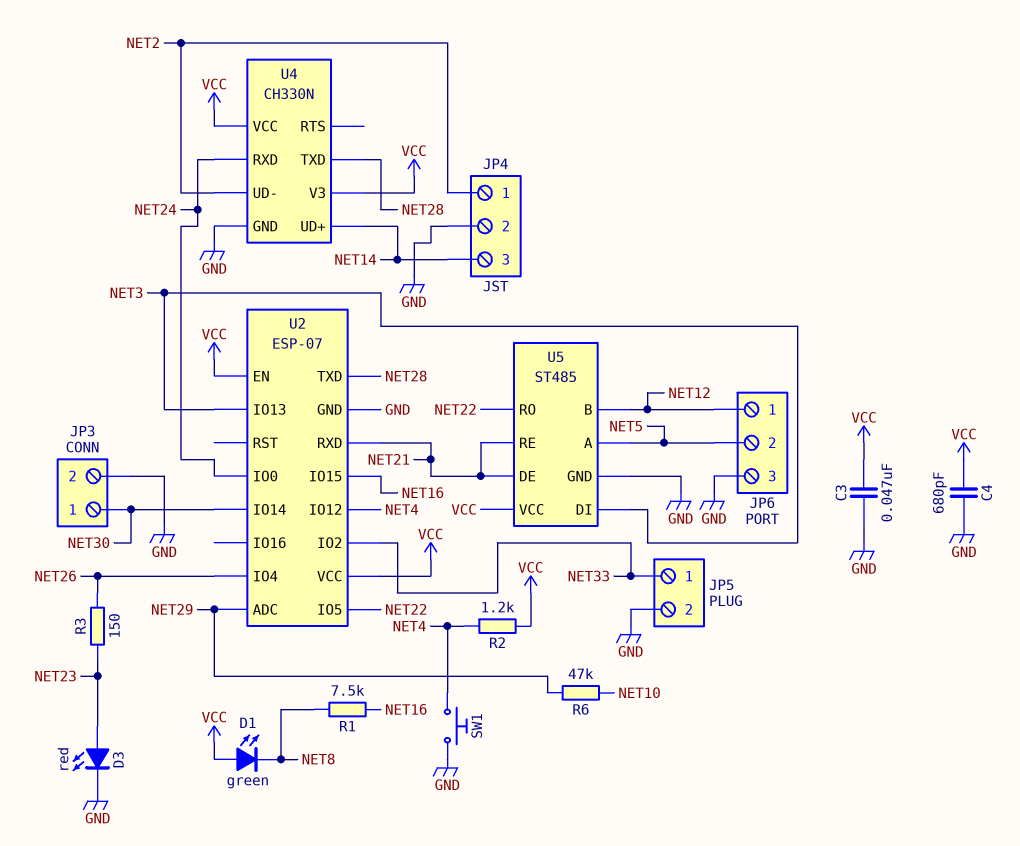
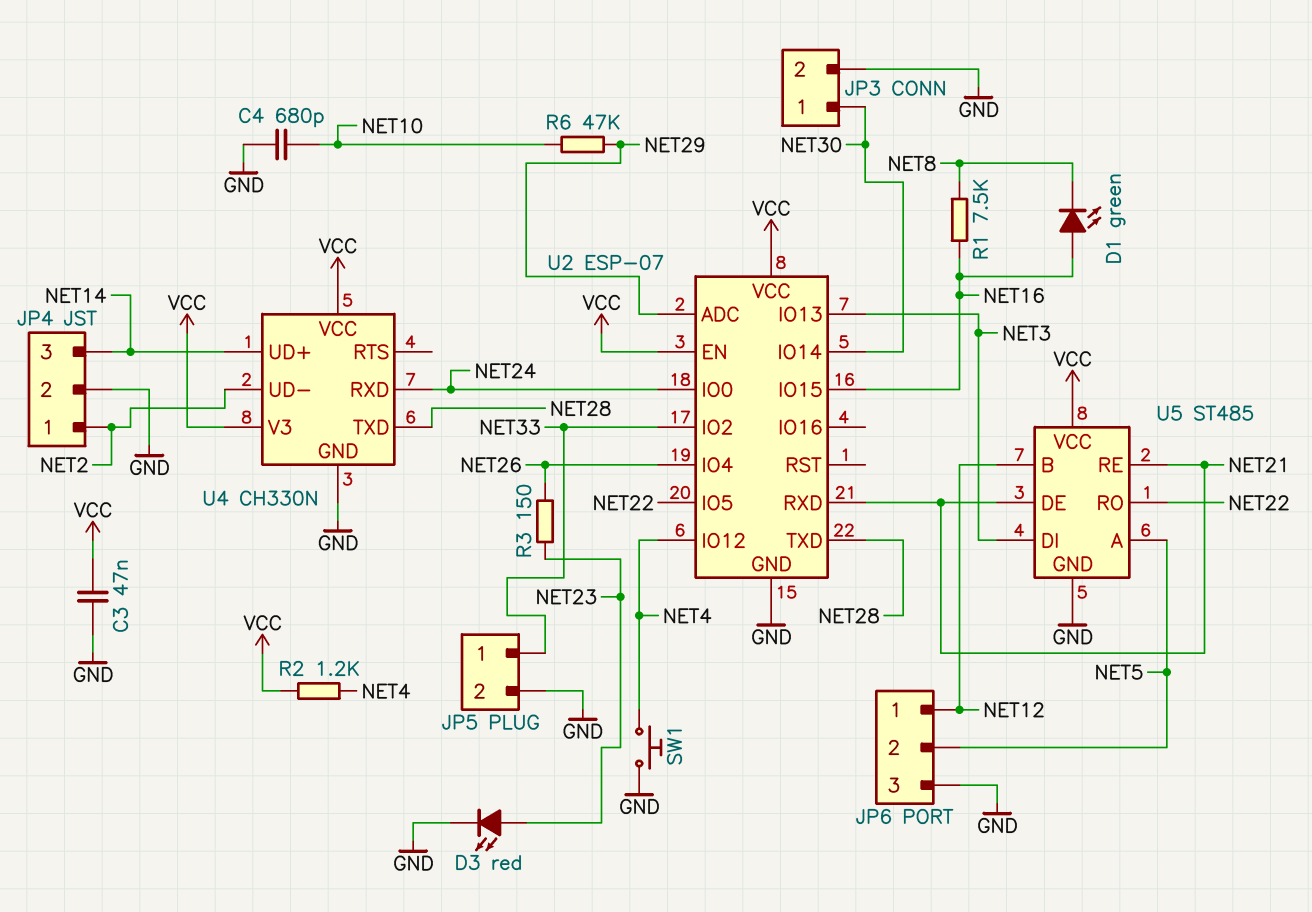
C4: 680pF (GND, VCC) -> 680pF (GND, NET10)
D1: LED green (A VCC, K NET8) -> LED green (A NET16, K NET8)

